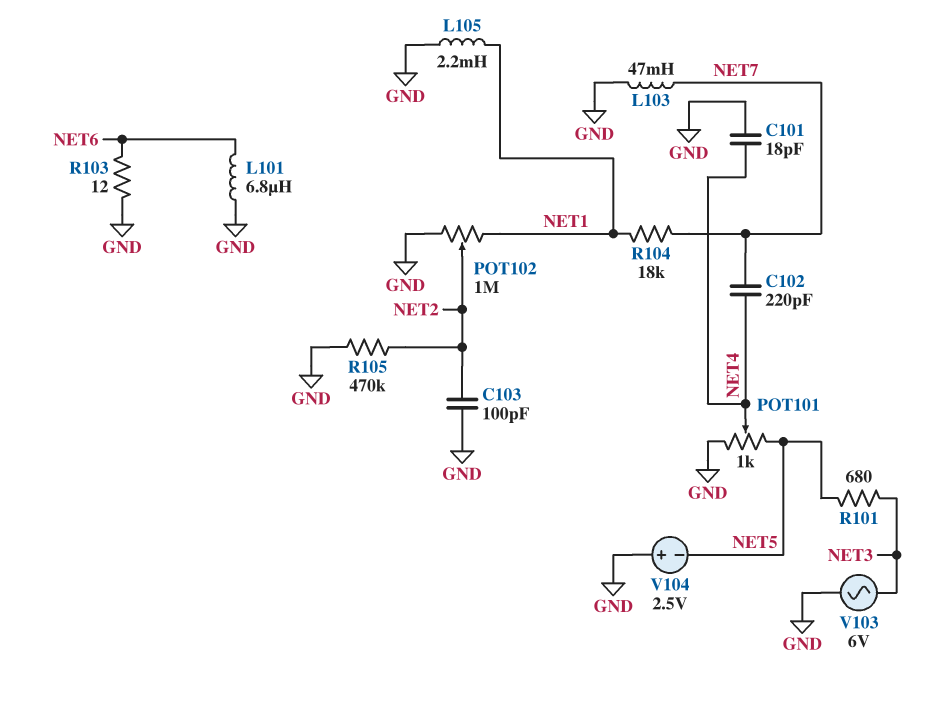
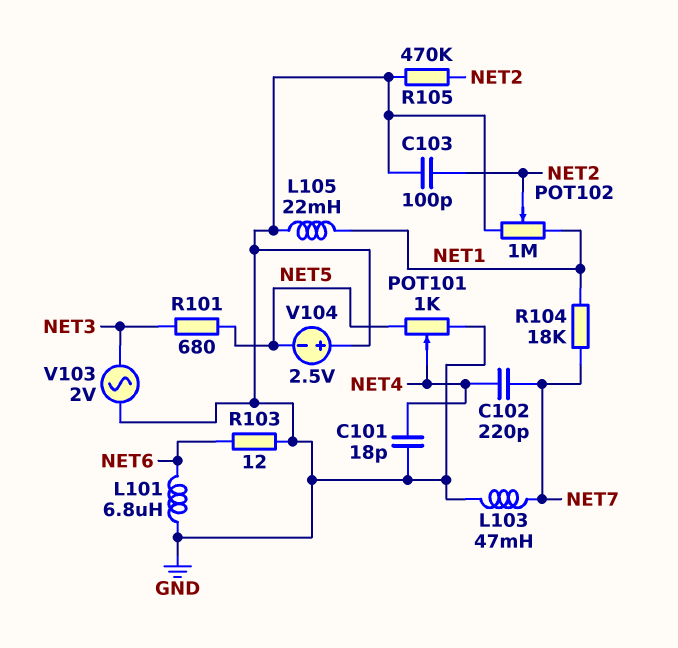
L105: 2.2mH (GND, NET1) -> 22mH (GND, NET1)
V103: AC 6V (GND, NET3) -> AC 2V (GND, NET3)

